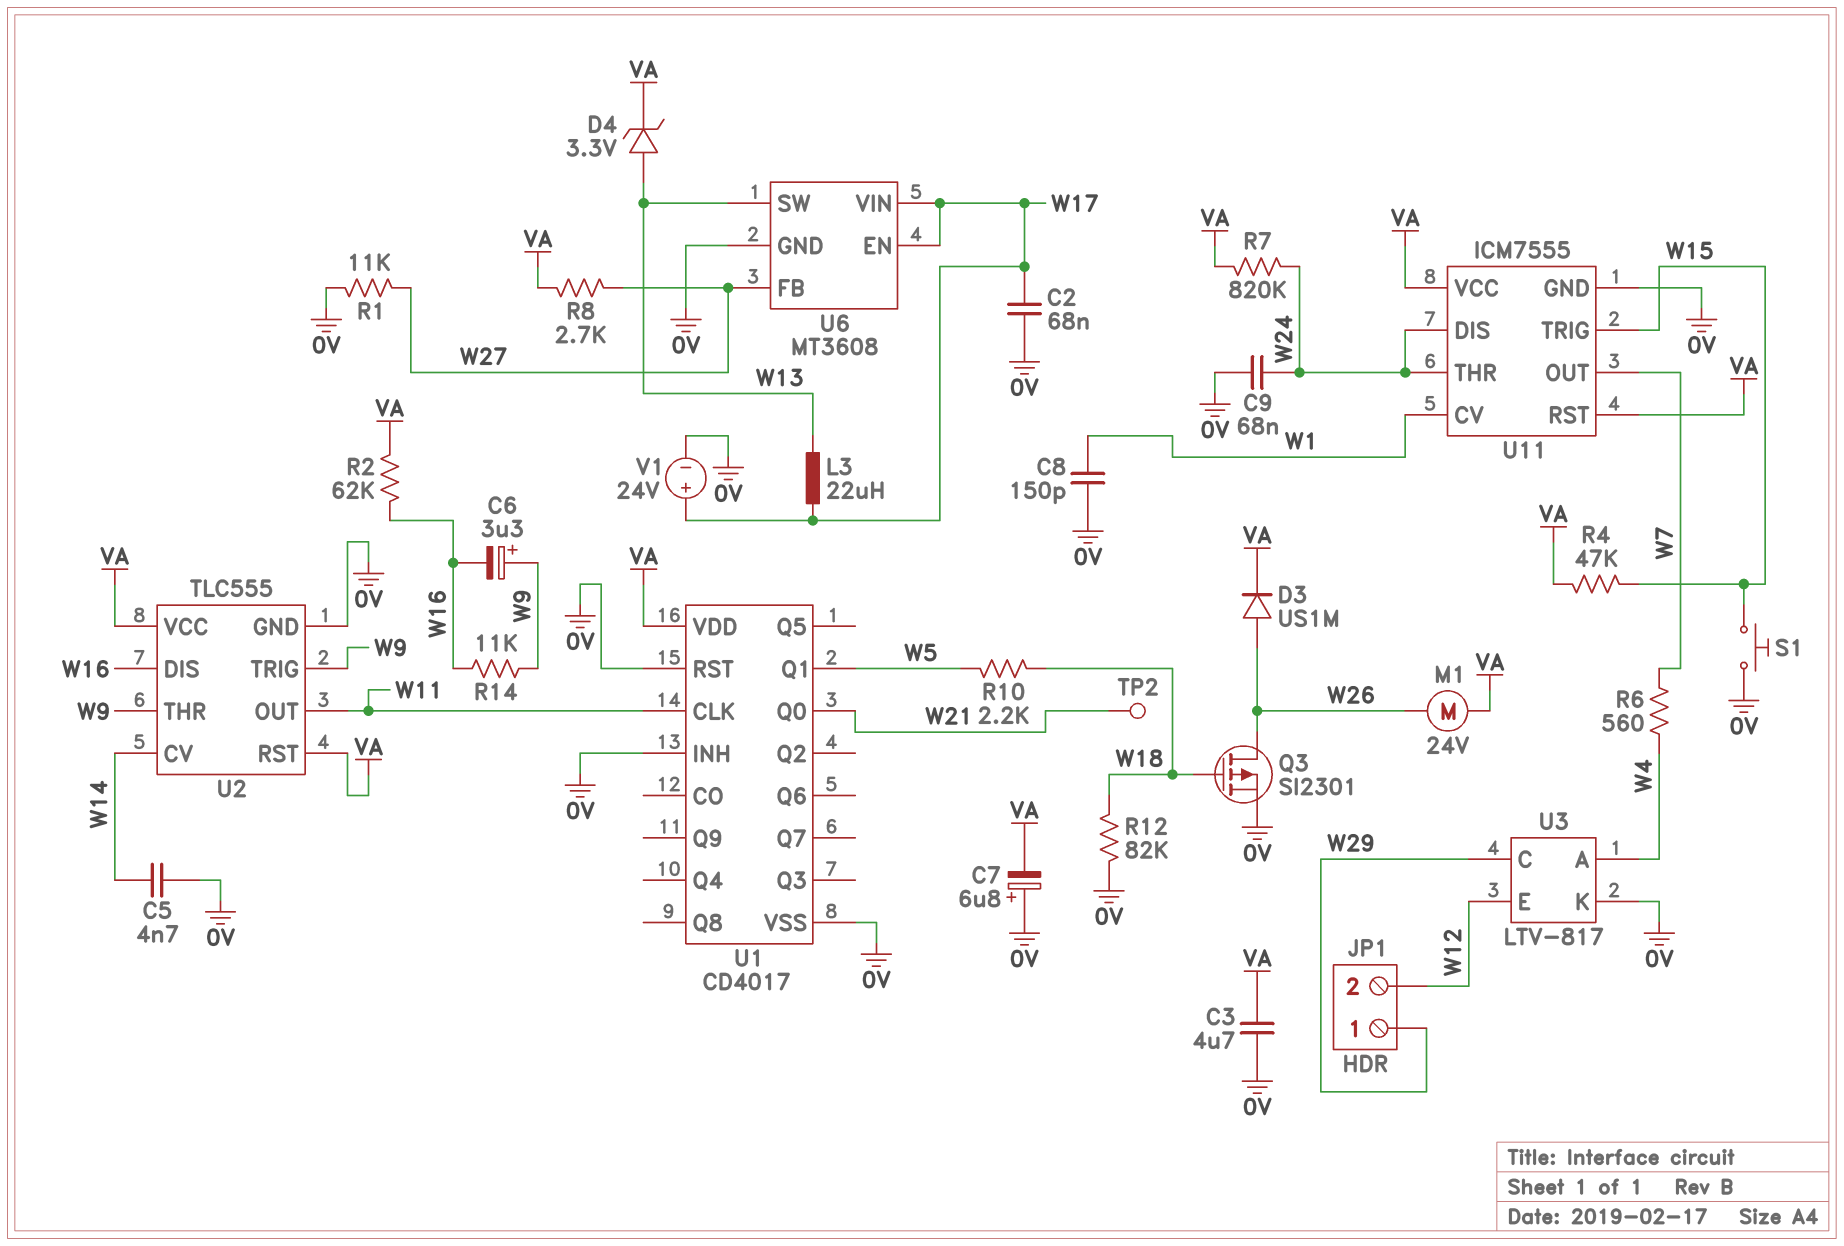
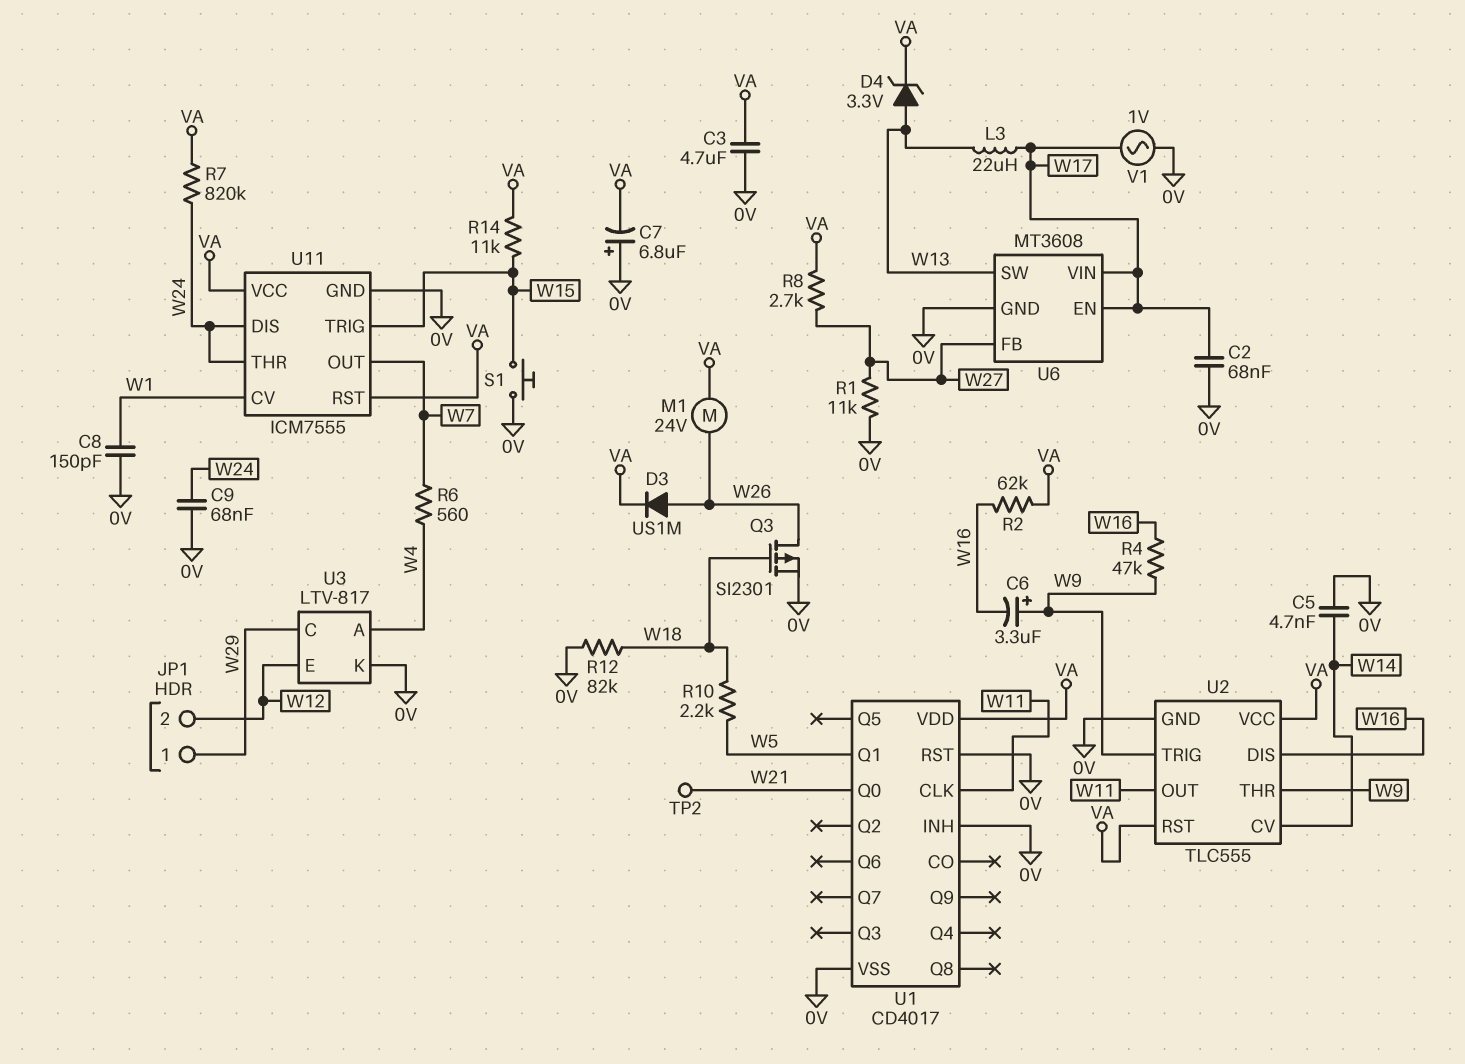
R4: 47k (VA, W15) -> 47k (W9, W16)
R14: 11k (W9, W16) -> 11k (VA, W15)
V1: 24V (plus W17, minus 0V) -> AC 1V (0V, W17)

